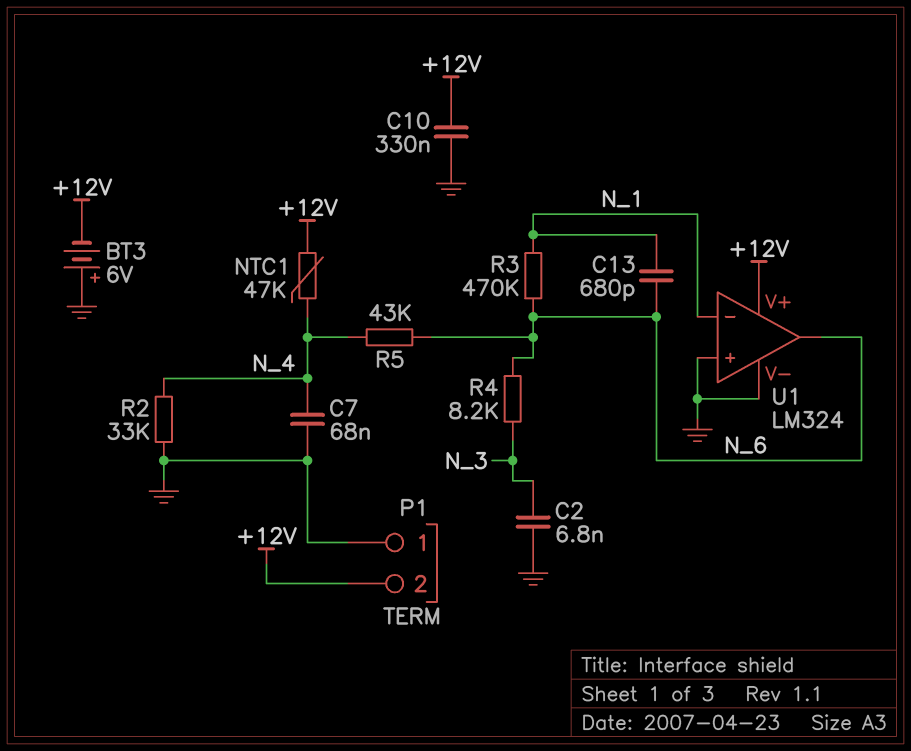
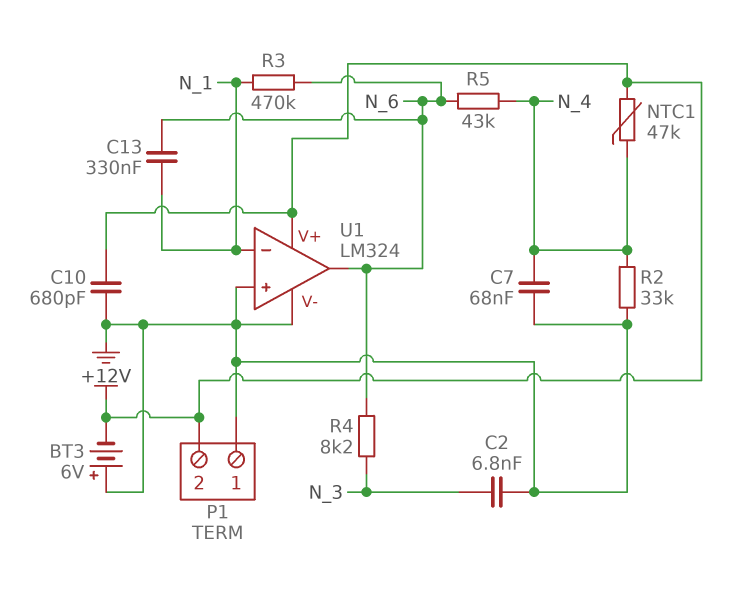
C10: 330nF (+12V, GND) -> 680pF (+12V, GND)
C13: 680pF (N_1, N_6) -> 330nF (N_1, N_6)

